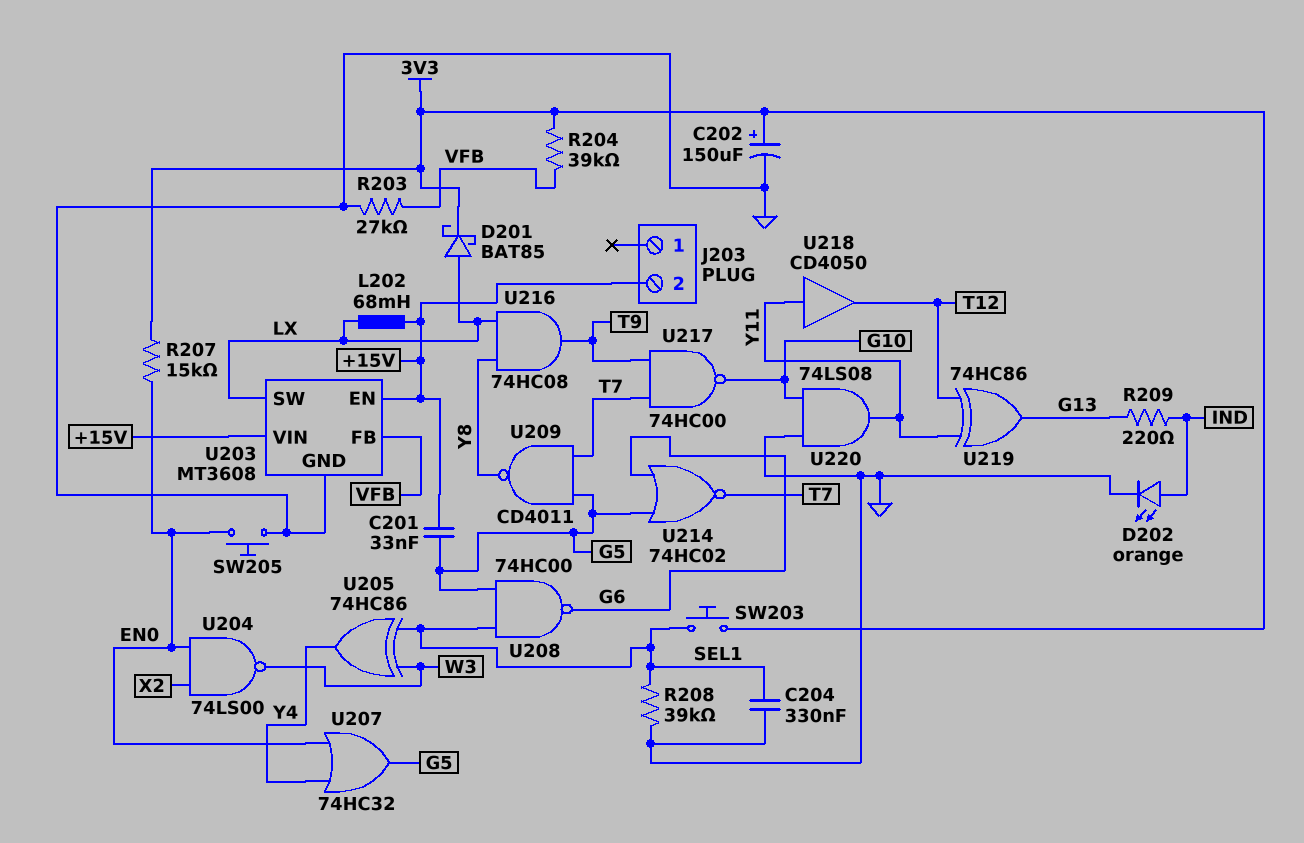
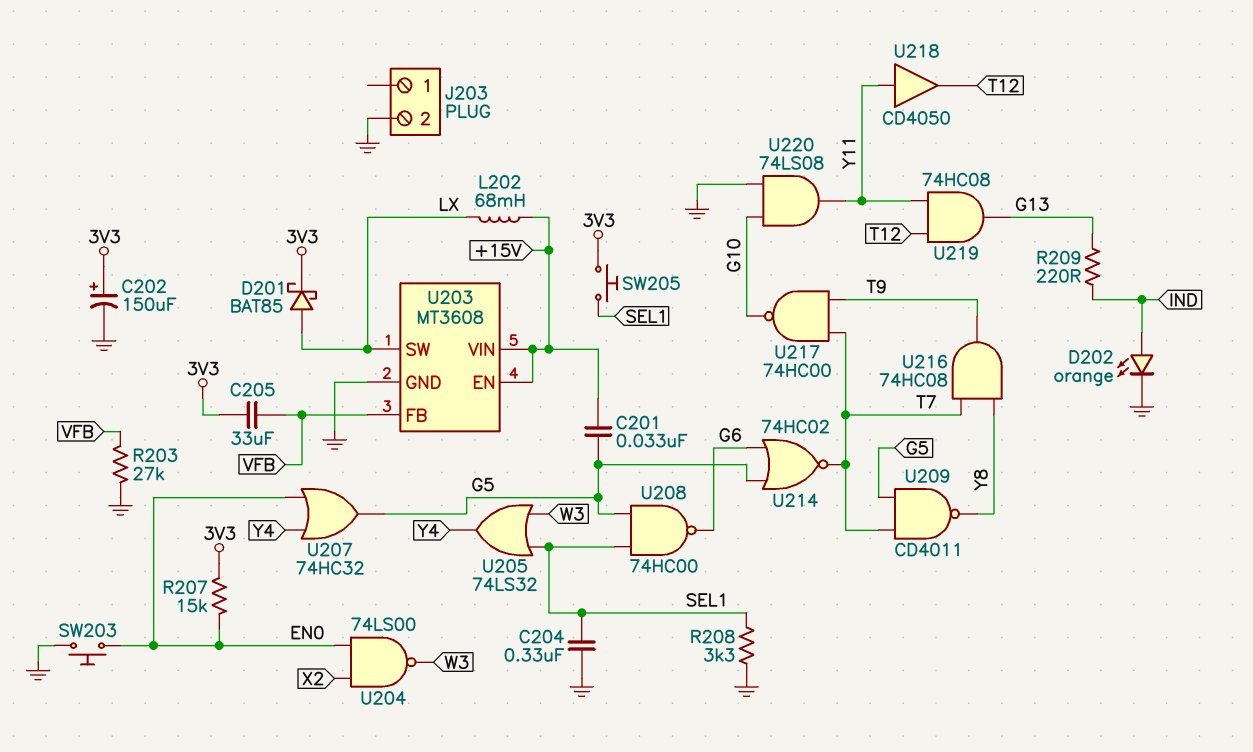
C205: none -> 33uF (3V3, VFB)
J203 pin 2: +15V -> GND
R204: 39k (3V3, VFB) -> none
R208: 39k (GND, SEL1) -> 3.3k (GND, SEL1)
SW203: button (3V3, SEL1) -> button (EN0, GND)
SW205: button (EN0, GND) -> button (3V3, SEL1)
U205: XOR 74HC86 (in SEL1, in W3, out Y4) -> OR 74LS32 (in SEL1, in W3, out Y4)
U216: AND 74HC08 (in LX, in Y8, out T9) -> AND 74HC08 (in T7, in Y8, out T9)
U219: XOR 74HC86 (in T12, in Y11, out G13) -> AND 74HC08 (in T12, in Y11, out G13)

